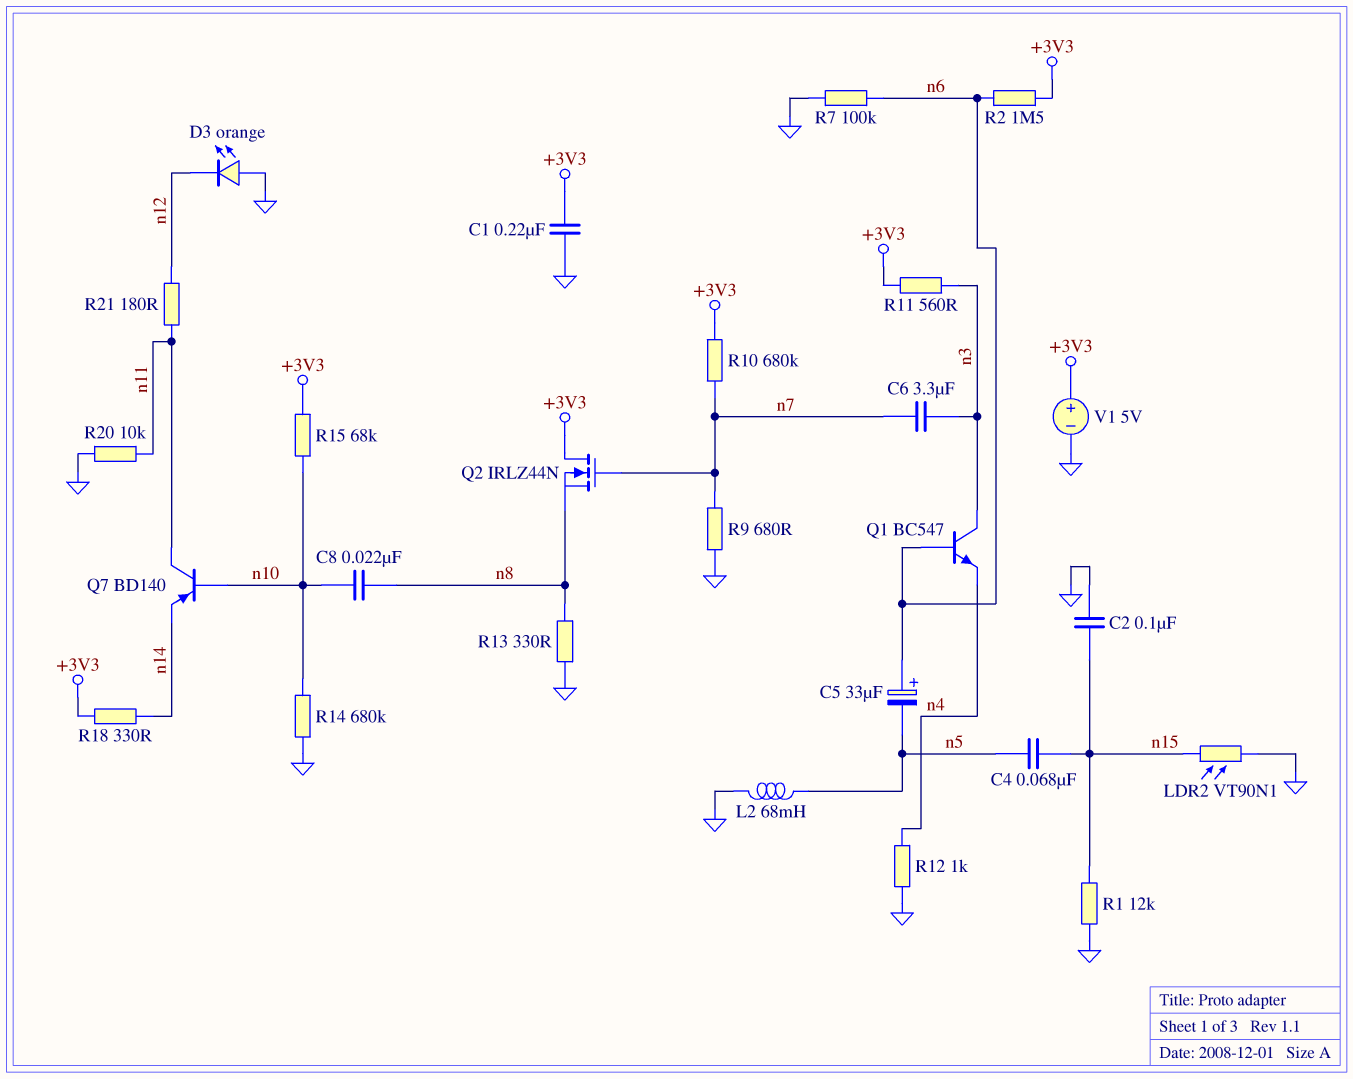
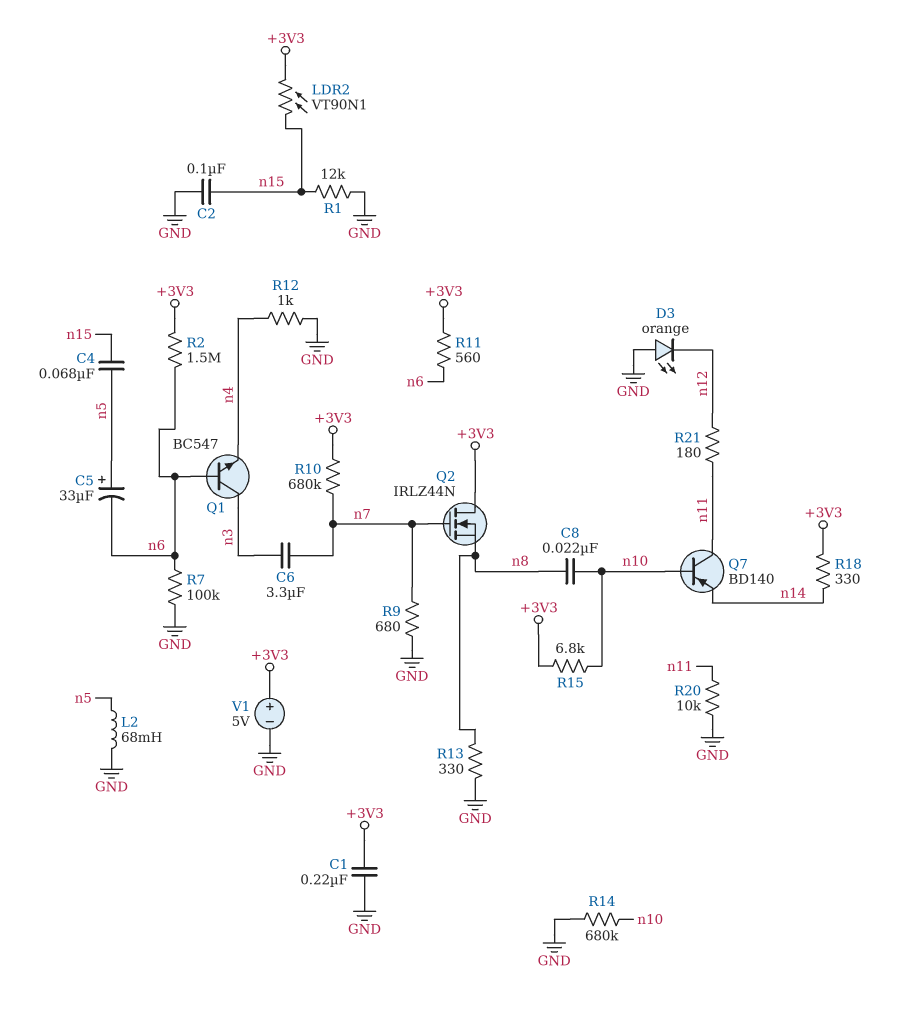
C5: 33uF (plus n6, minus n5) -> 33uF (plus n5, minus n6)
LDR2: VT90N1 (GND, n15) -> VT90N1 (+3V3, n15)
R11: 560 (+3V3, n3) -> 560 (+3V3, n6)
R15: 68k (+3V3, n10) -> 6.8k (+3V3, n10)

